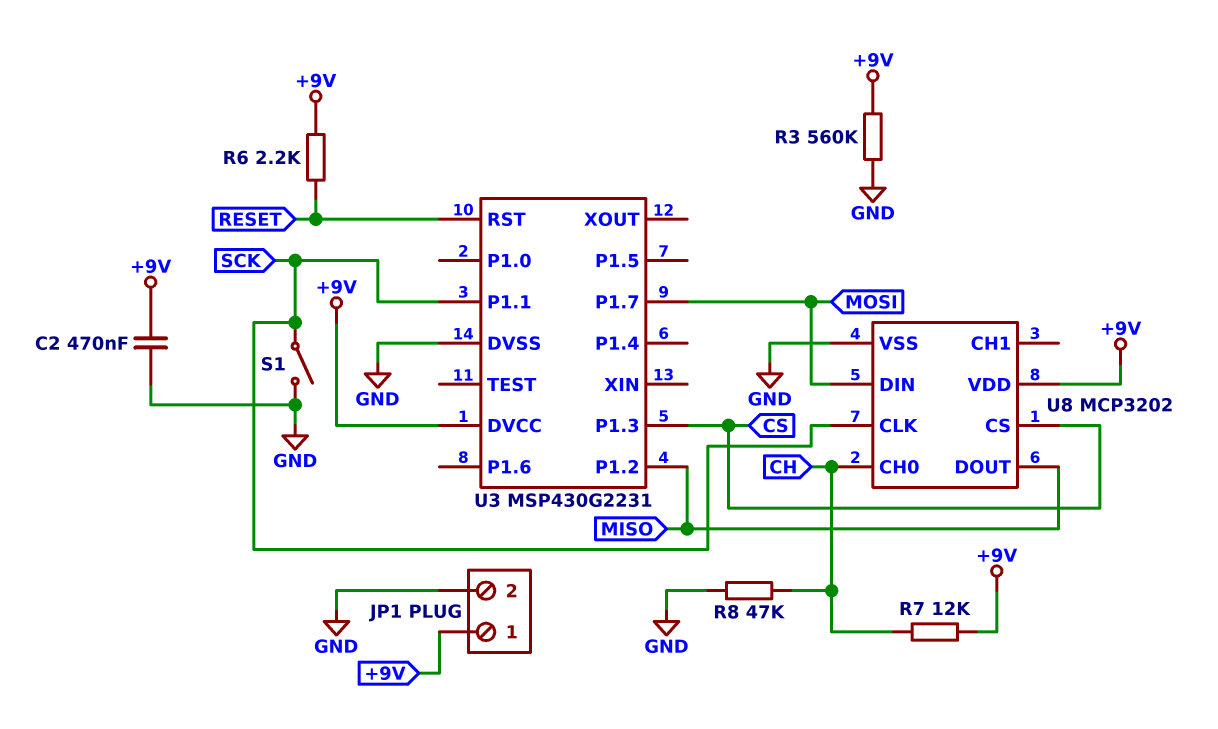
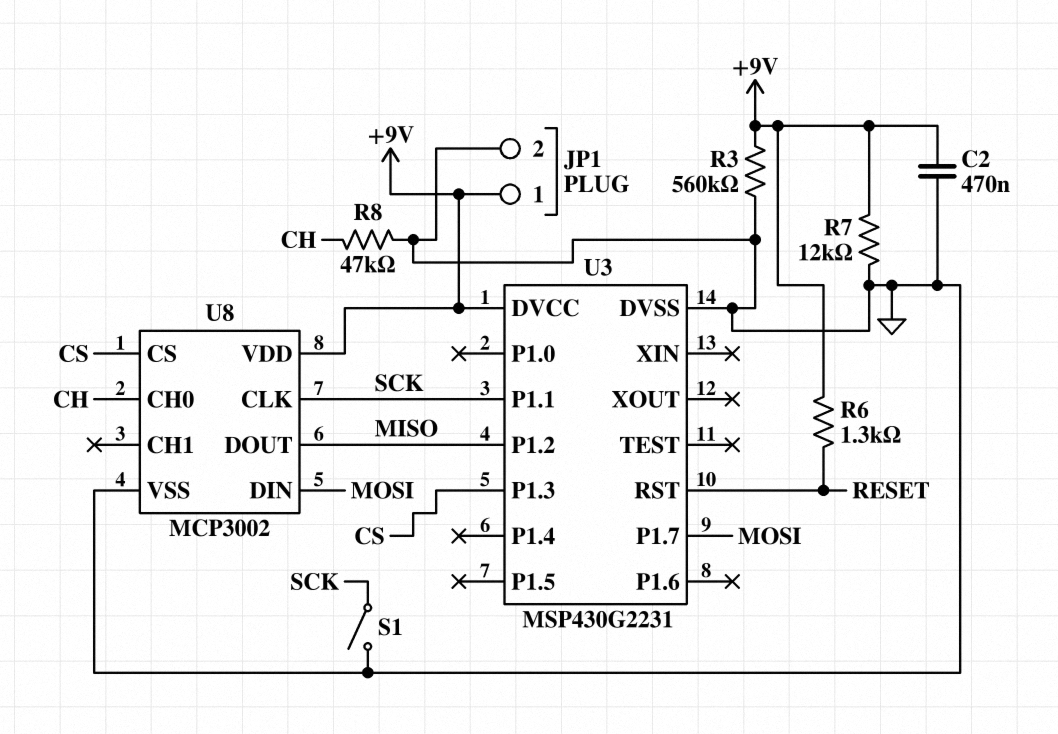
R6: 2.2k (+9V, RESET) -> 1.3k (+9V, RESET)
R7: 12k (+9V, CH) -> 12k (+9V, GND)
U8: MCP3202 -> MCP3002

